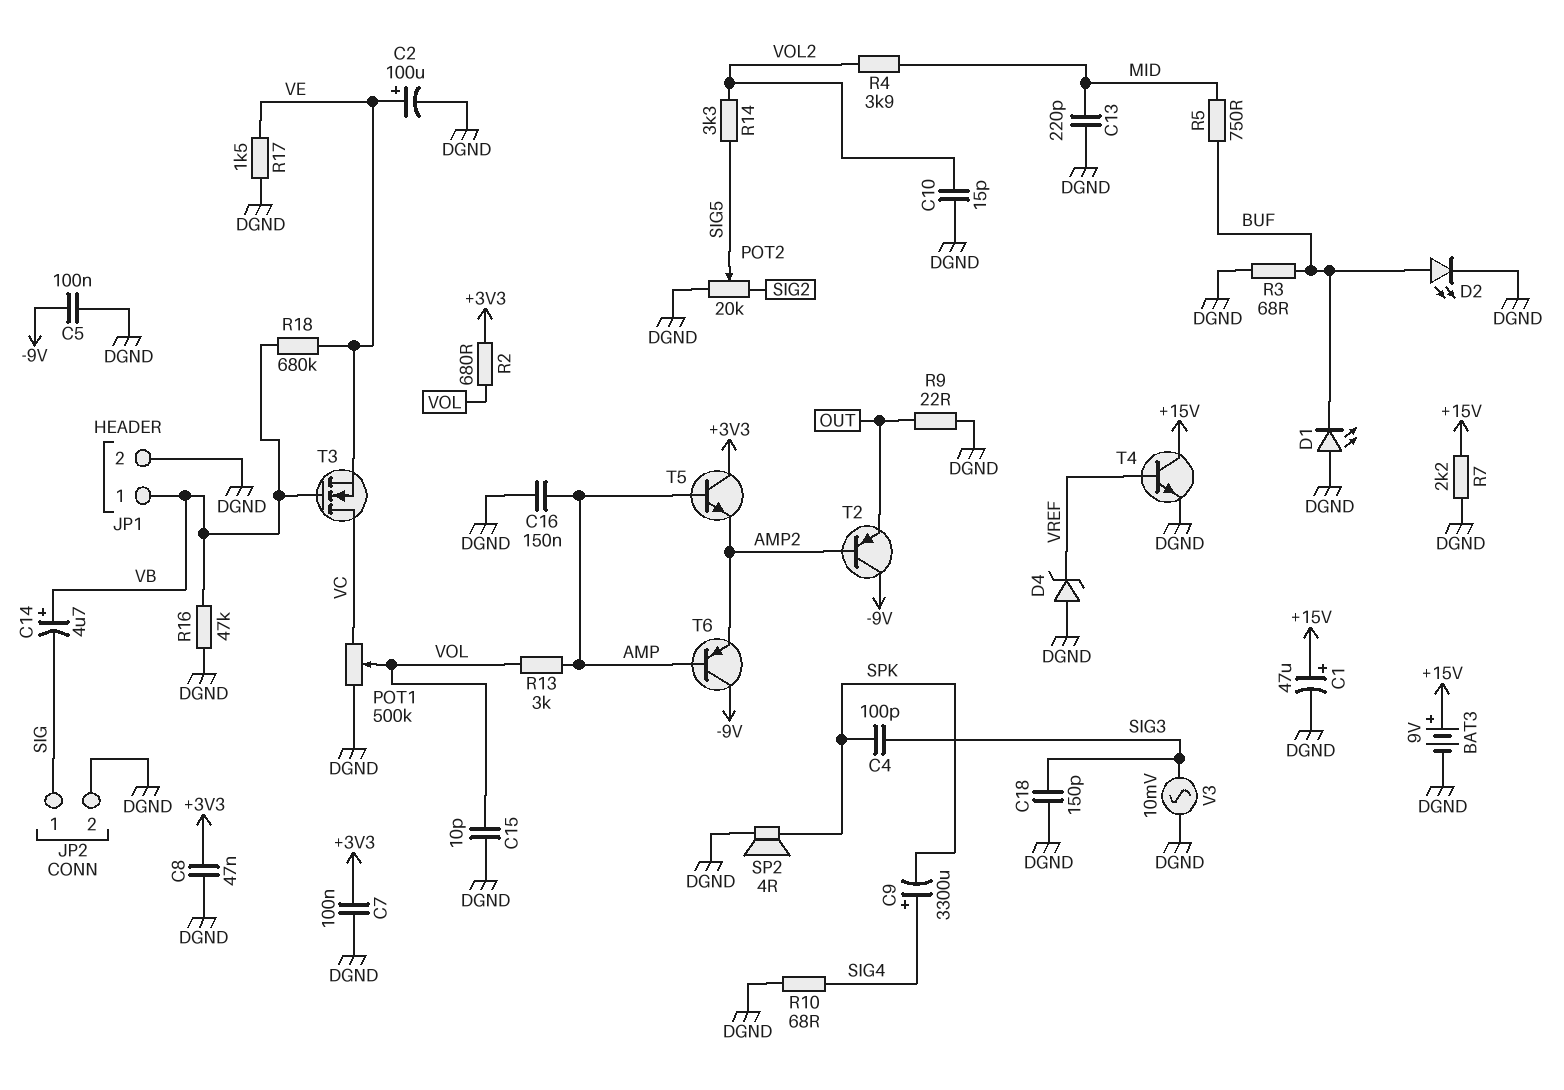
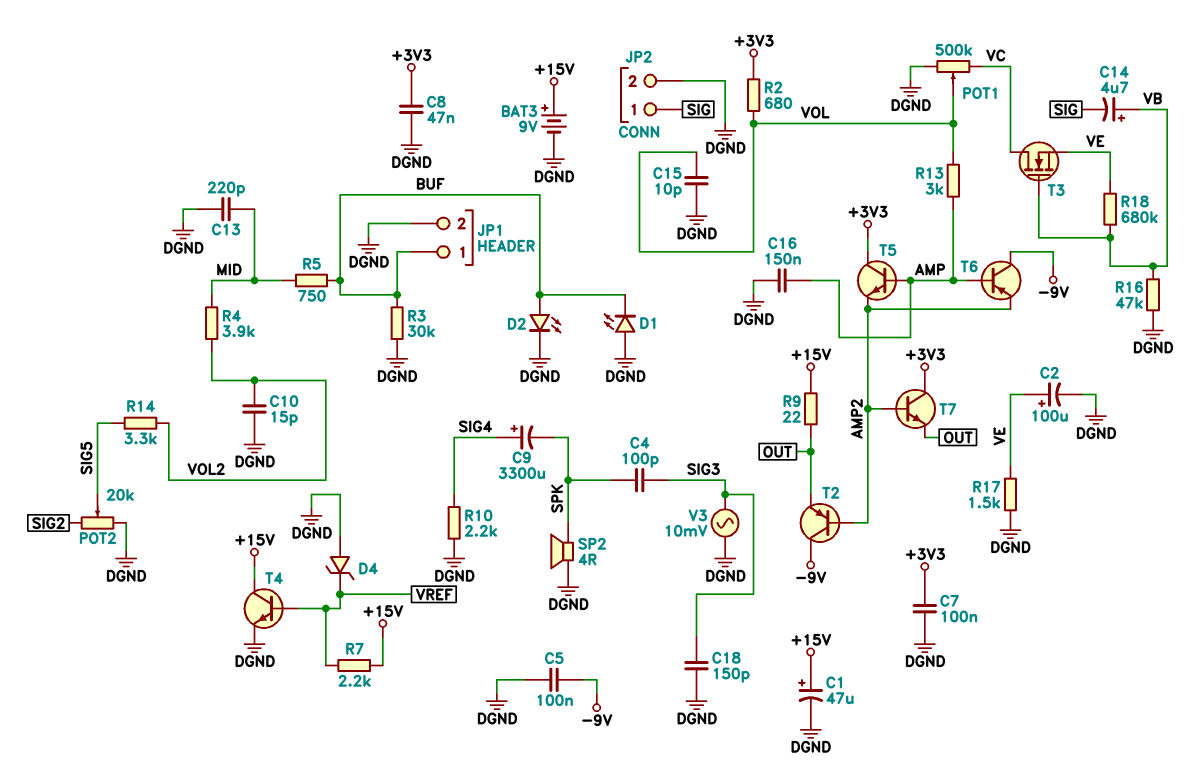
JP1 pin 1: VB -> BUF
R3: 68 (BUF, DGND) -> 30k (BUF, DGND)
R7: 2.2k (+15V, DGND) -> 2.2k (+15V, VREF)
R9: 22 (DGND, OUT) -> 22 (+15V, OUT)
R10: 68 (DGND, SIG4) -> 2.2k (DGND, SIG4)
T7: none -> NPN (B AMP2, C +3V3, E OUT)

